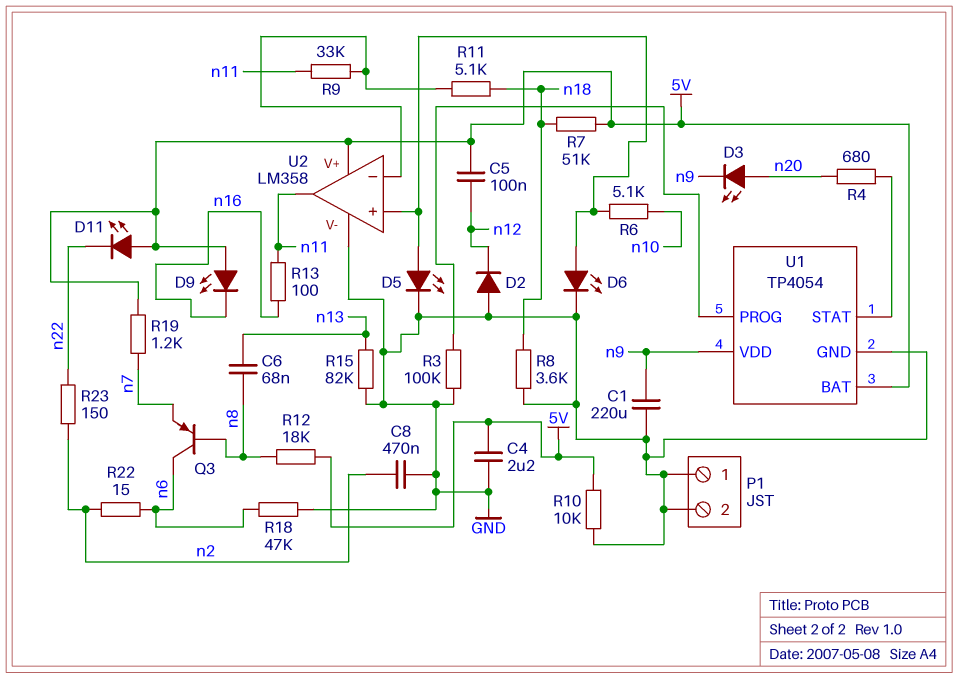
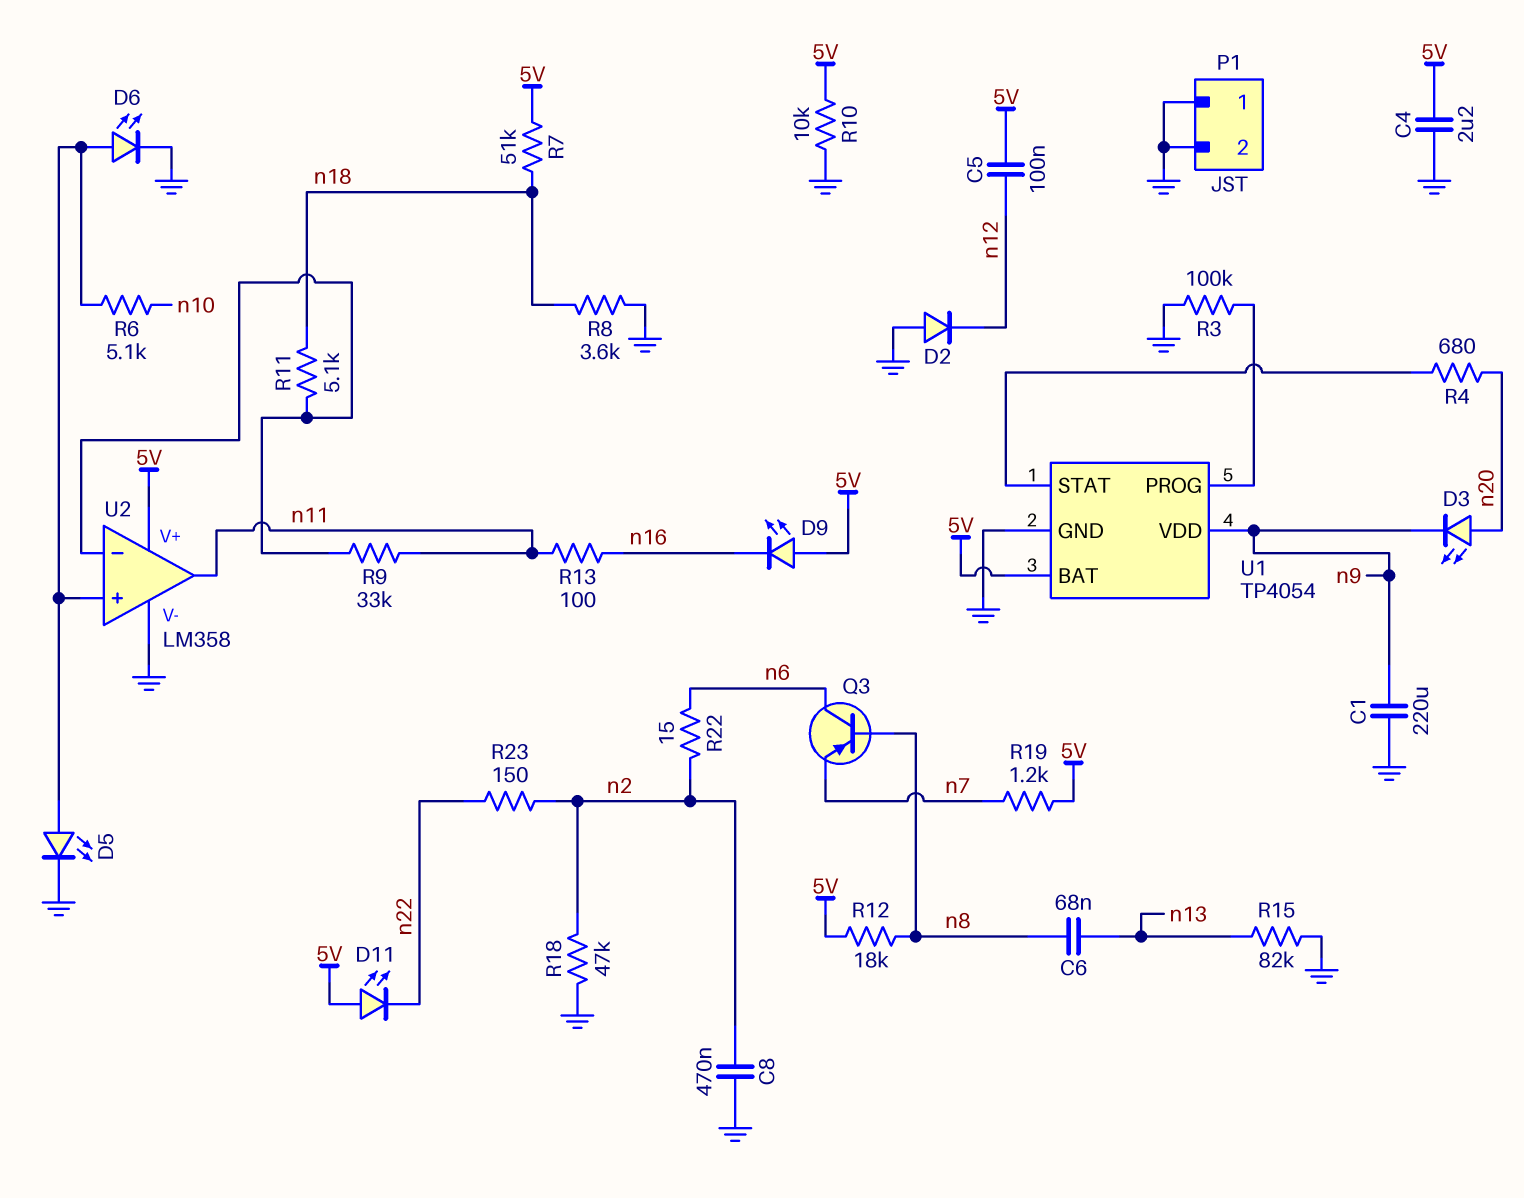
R18: 47k (GND, n6) -> 47k (GND, n2)

